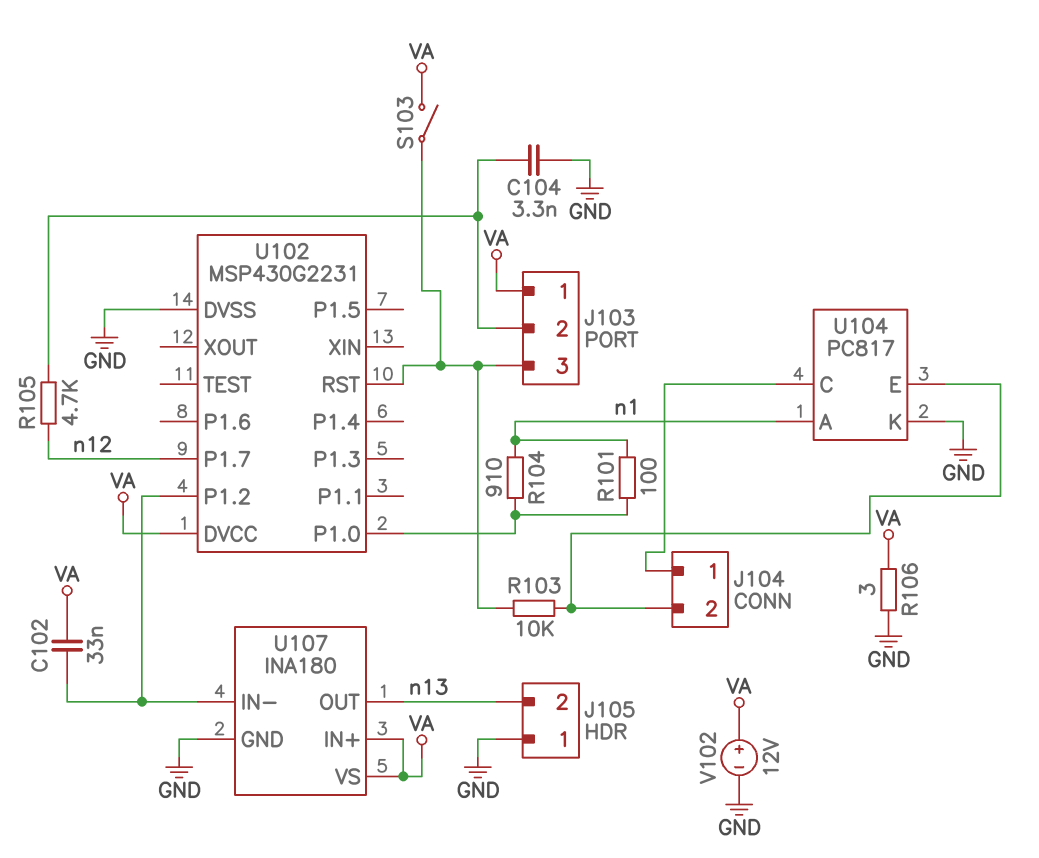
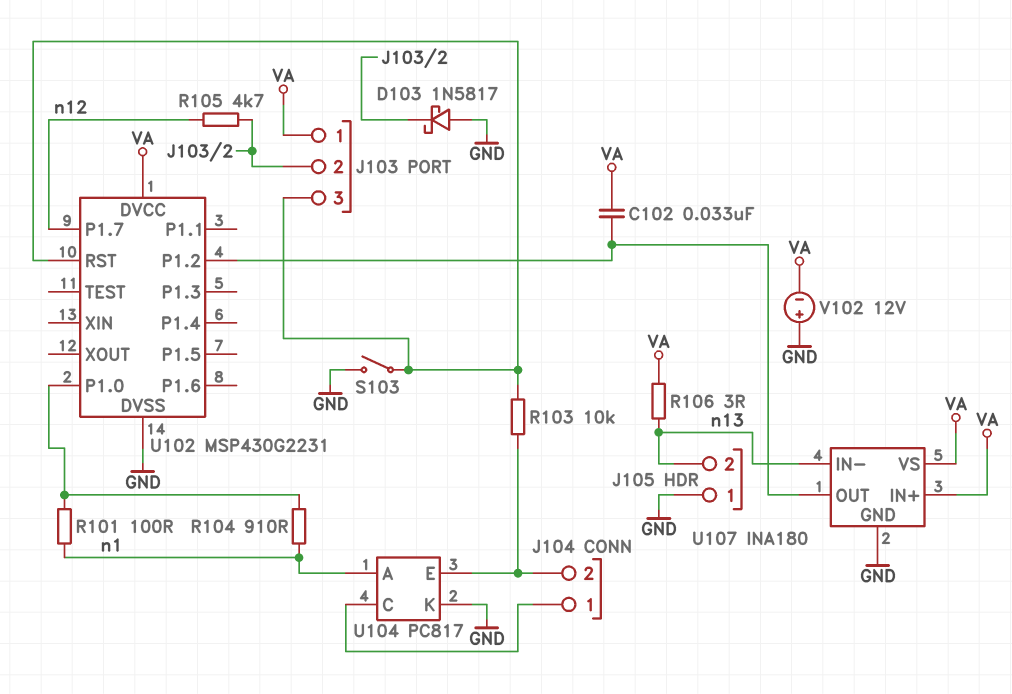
C104: 3.3nF (GND, J103/2) -> none
D103: none -> schottky 1N5817 (A GND, K J103/2)
R106: 3 (GND, VA) -> 3 (VA, n13)
S103: switch (J103/3, VA) -> switch (GND, J103/3)
U107 pin IN-: U102/P1.2 -> n13
U107 pin OUT: n13 -> U102/P1.2
V102: 12V (plus VA, minus GND) -> 12V (plus GND, minus VA)

